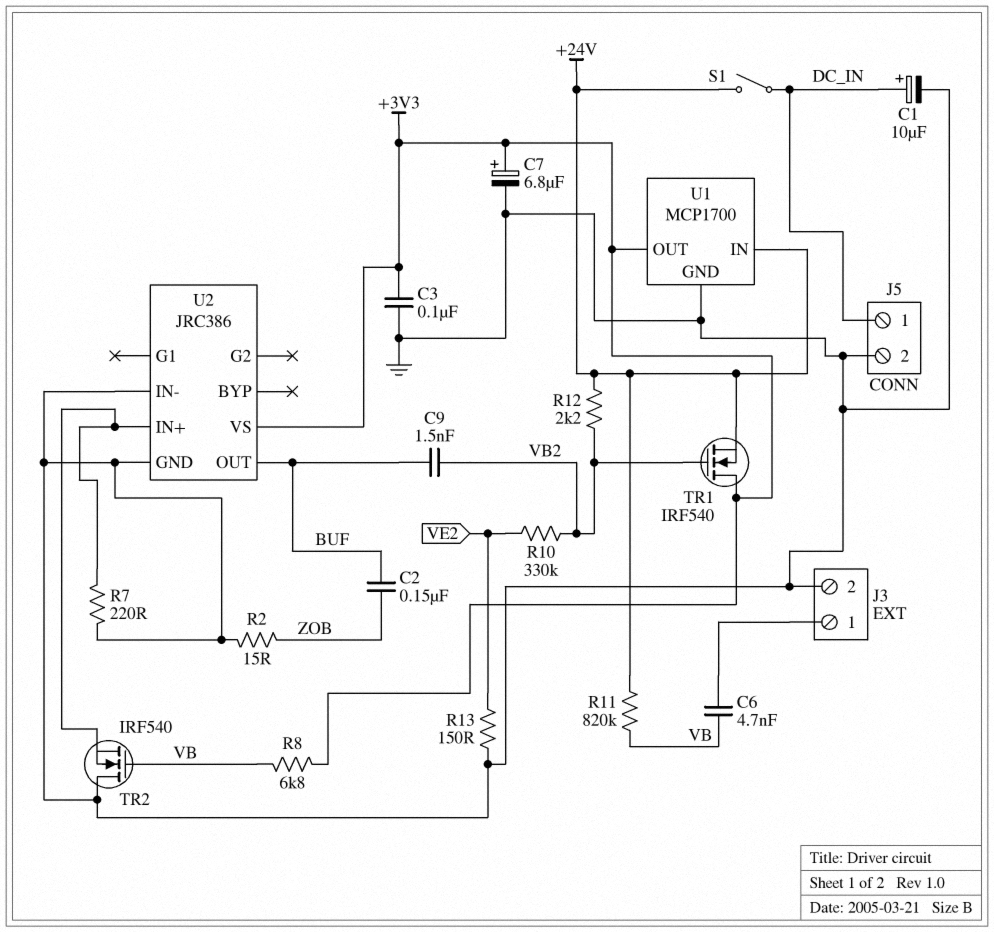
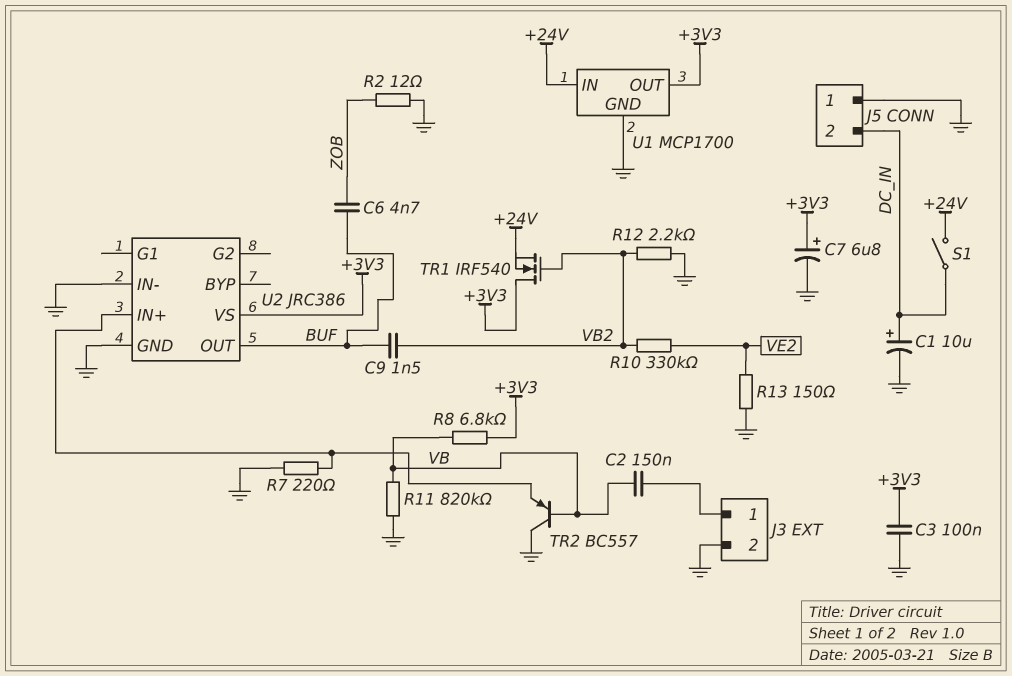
C2: 150nF (BUF, ZOB) -> 150nF (J3/1, VB)
C6: 4.7nF (J3/1, VB) -> 4.7nF (BUF, ZOB)
J5 pin 1: DC_IN -> GND
J5 pin 2: GND -> DC_IN
R2: 15 (GND, ZOB) -> 12 (GND, ZOB)
R11: 820k (+24V, VB) -> 820k (GND, VB)
R12: 2.2k (+24V, VB2) -> 2.2k (GND, VB2)
TR2: NMOS IRF540 (G VB, D GND, S U2/IN+) -> PNP BC557 (B VB, C GND, E U2/IN+)

